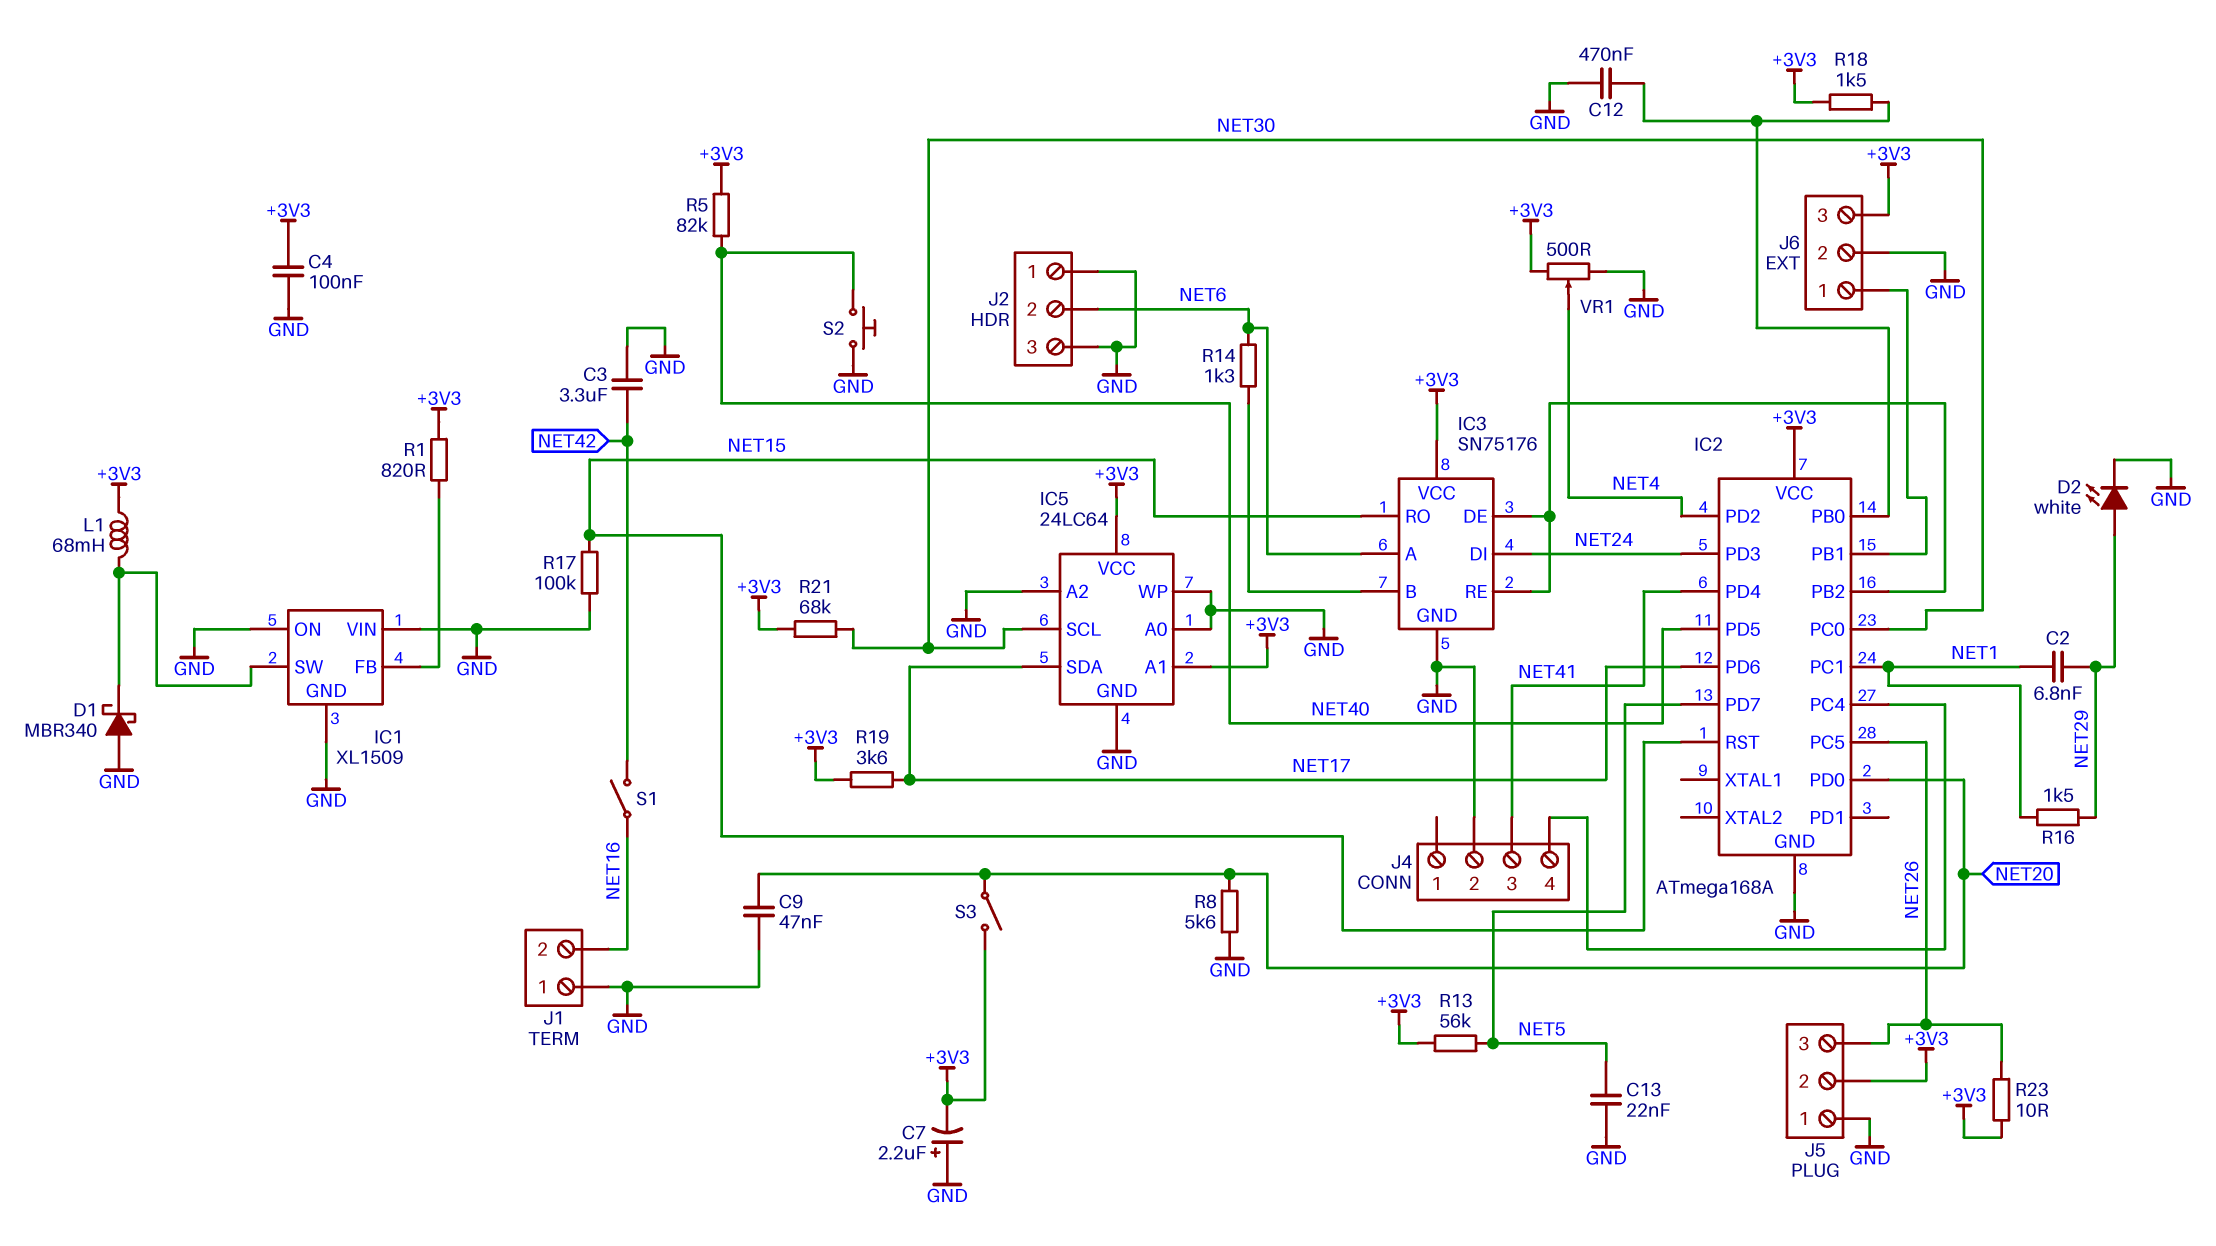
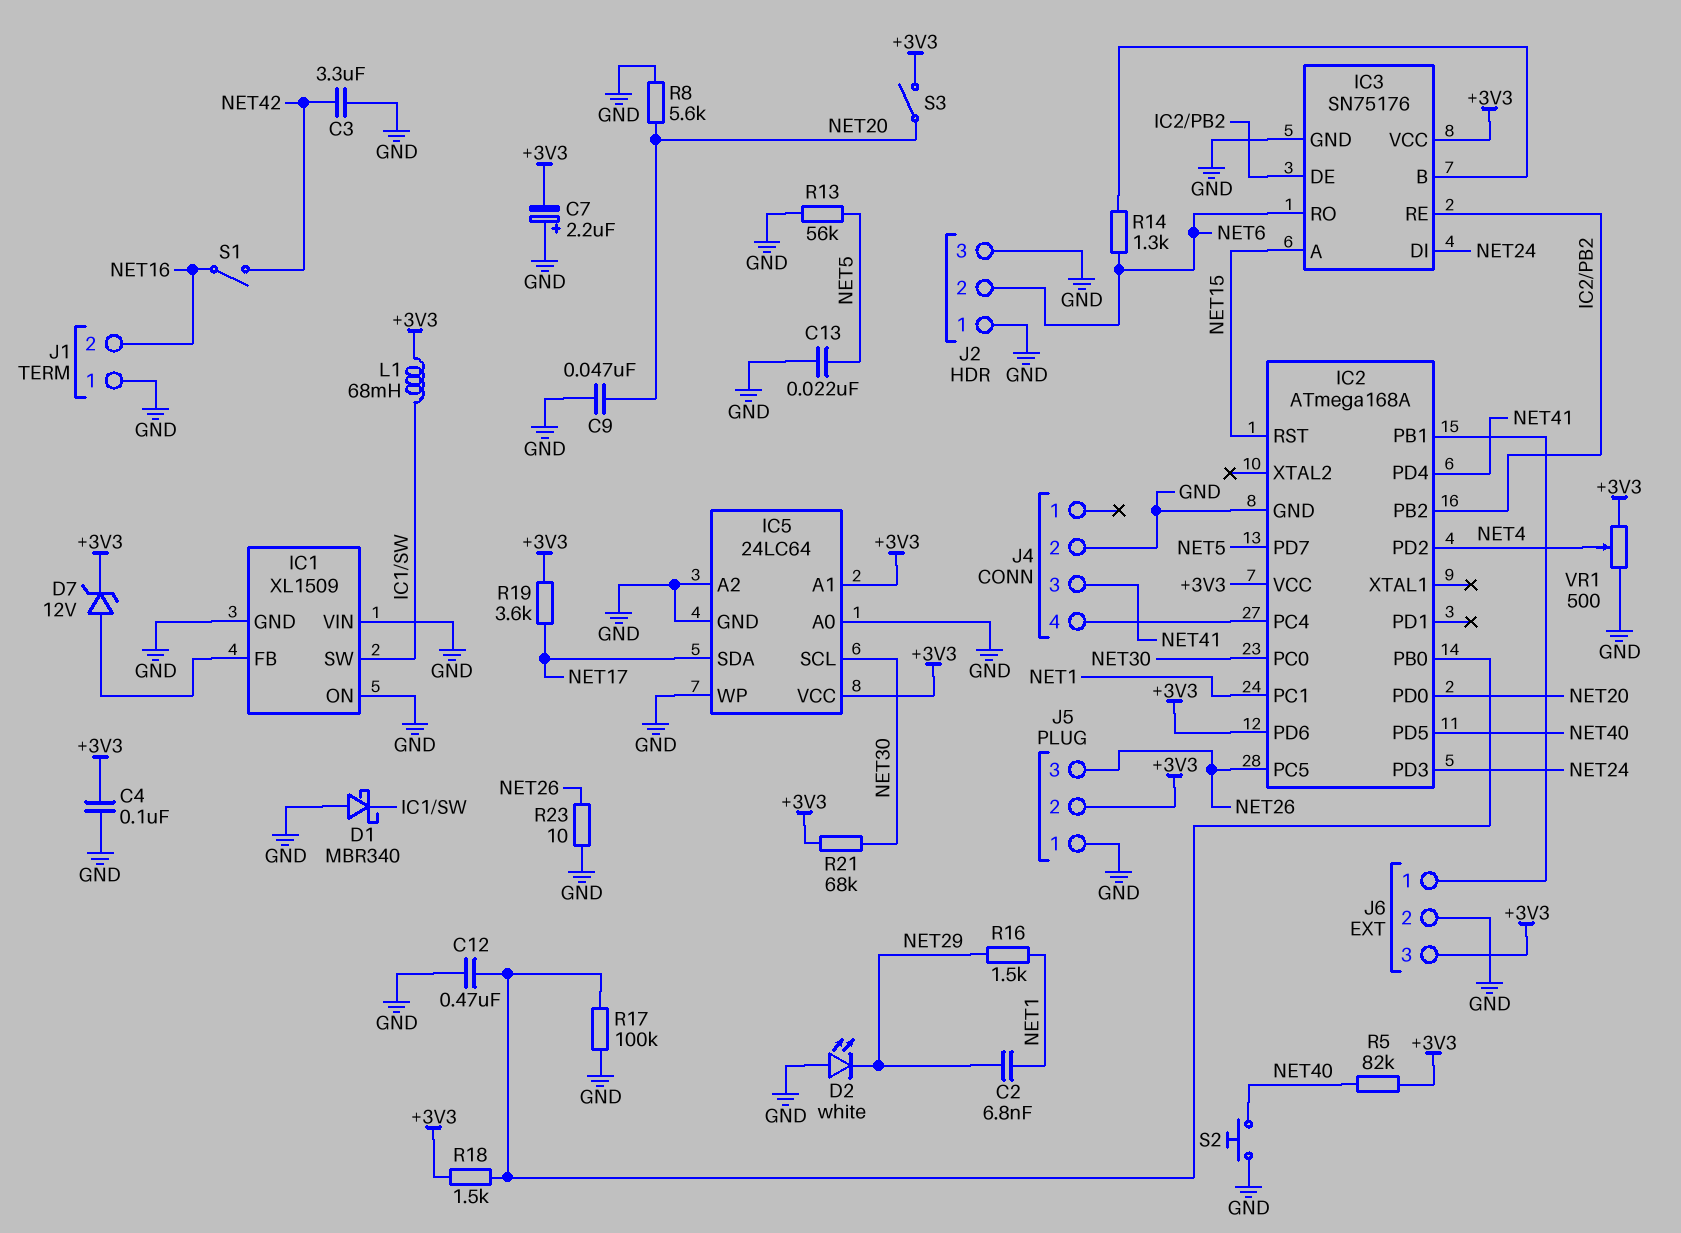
D2: LED white (A NET29, K GND) -> LED white (A GND, K NET29)
D7: none -> zener 12V (A IC1/FB, K +3V3)
IC2 pin PD6: NET17 -> +3V3
IC3 pin A: NET6 -> NET15
IC3 pin RO: NET15 -> NET6
R1: 820 (+3V3, IC1/FB) -> none
R13: 56k (+3V3, NET5) -> 56k (GND, NET5)
R17: 100k (GND, NET15) -> 100k (GND, IC2/PB0)
R23: 10 (+3V3, NET26) -> 10 (GND, NET26)

